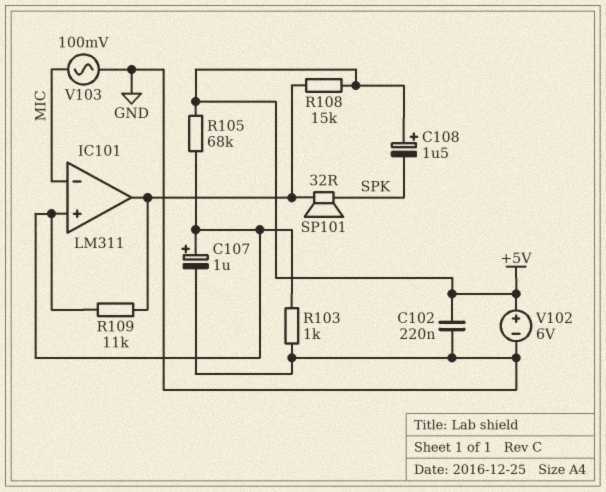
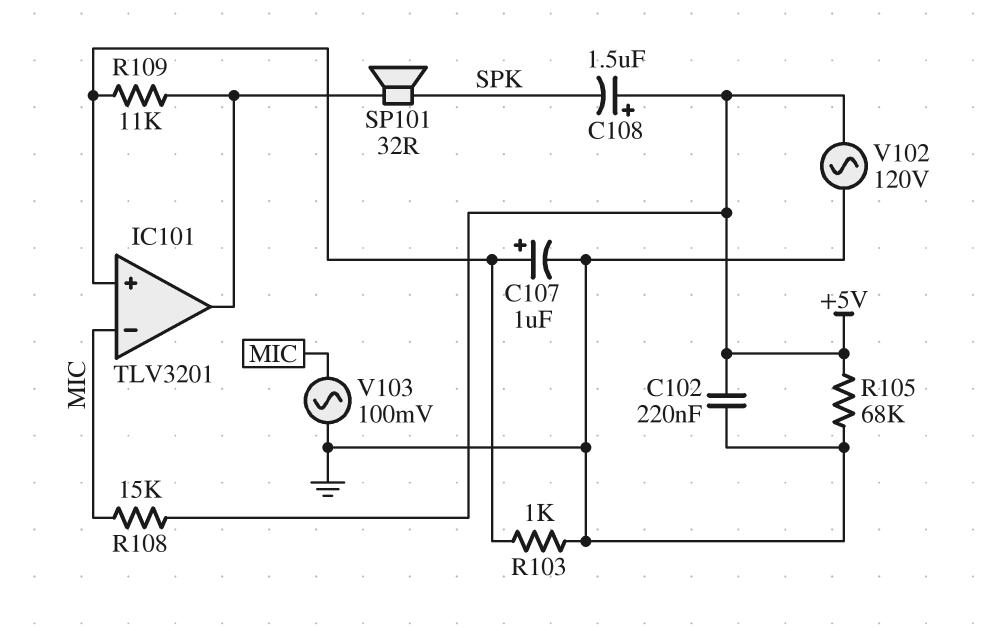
IC101: LM311 -> TLV3201
R105: 68k (+5V, IC101/in+) -> 68k (+5V, GND)
R108: 15k (+5V, IC101/out) -> 15k (+5V, MIC)
V102: 6V (plus +5V, minus GND) -> AC 120V (+5V, GND)

